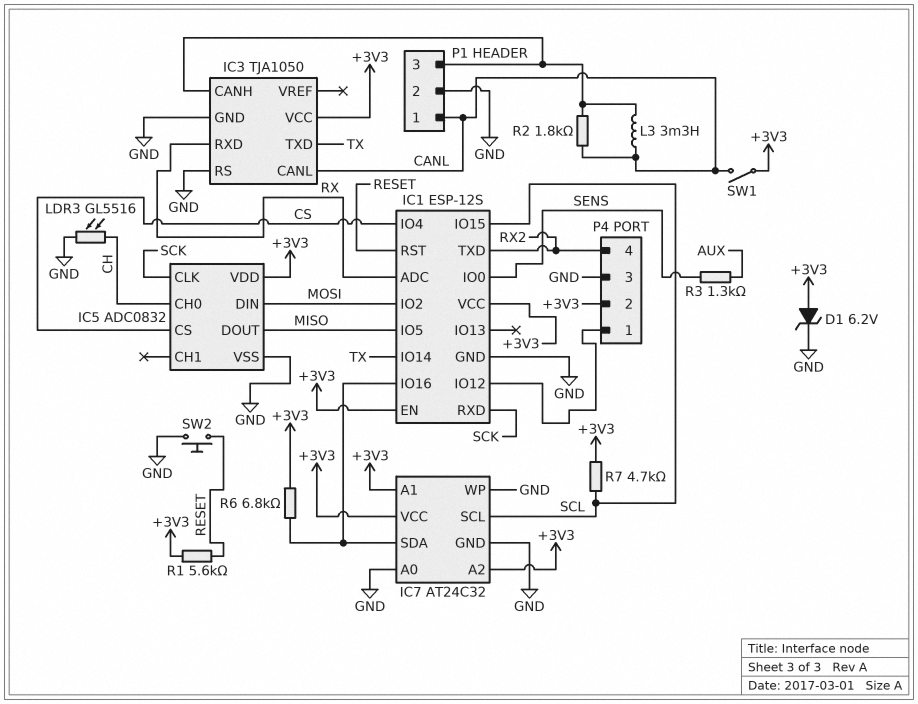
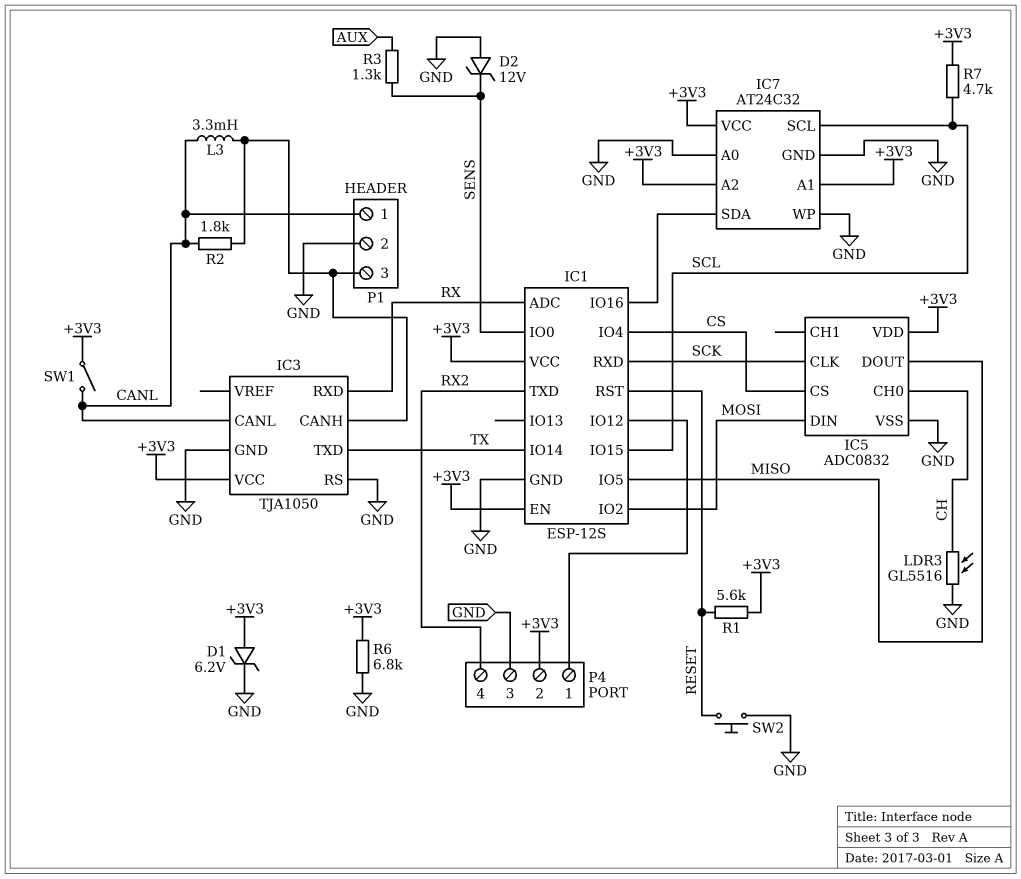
D2: none -> zener 12V (A GND, K SENS)
R6: 6.8k (+3V3, IC1/IO16) -> 6.8k (+3V3, GND)

